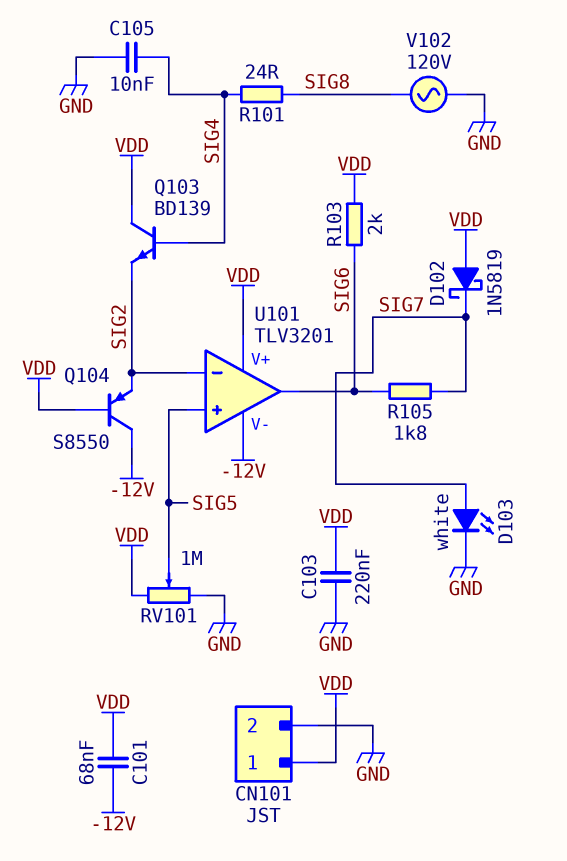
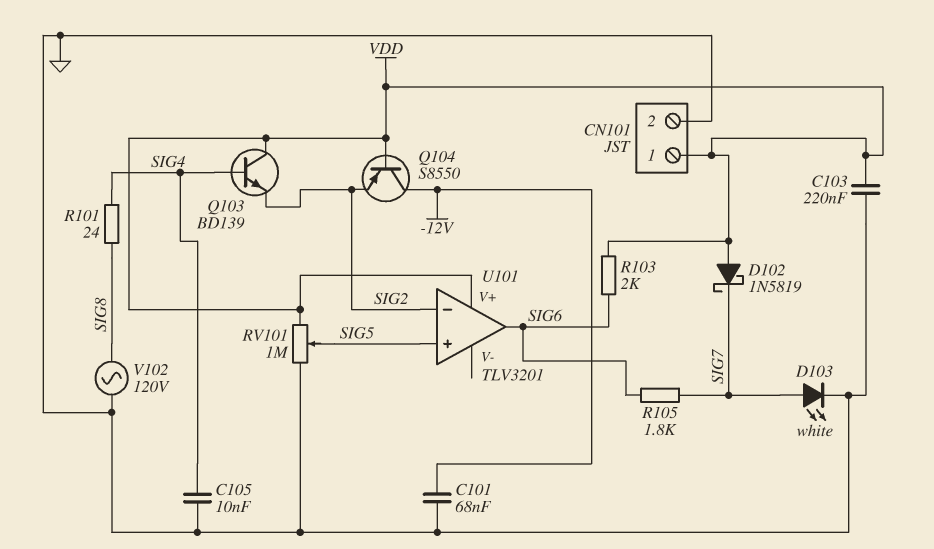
C101: 68nF (-12V, VDD) -> 68nF (-12V, GND)
U101 pin V-: -12V -> none

